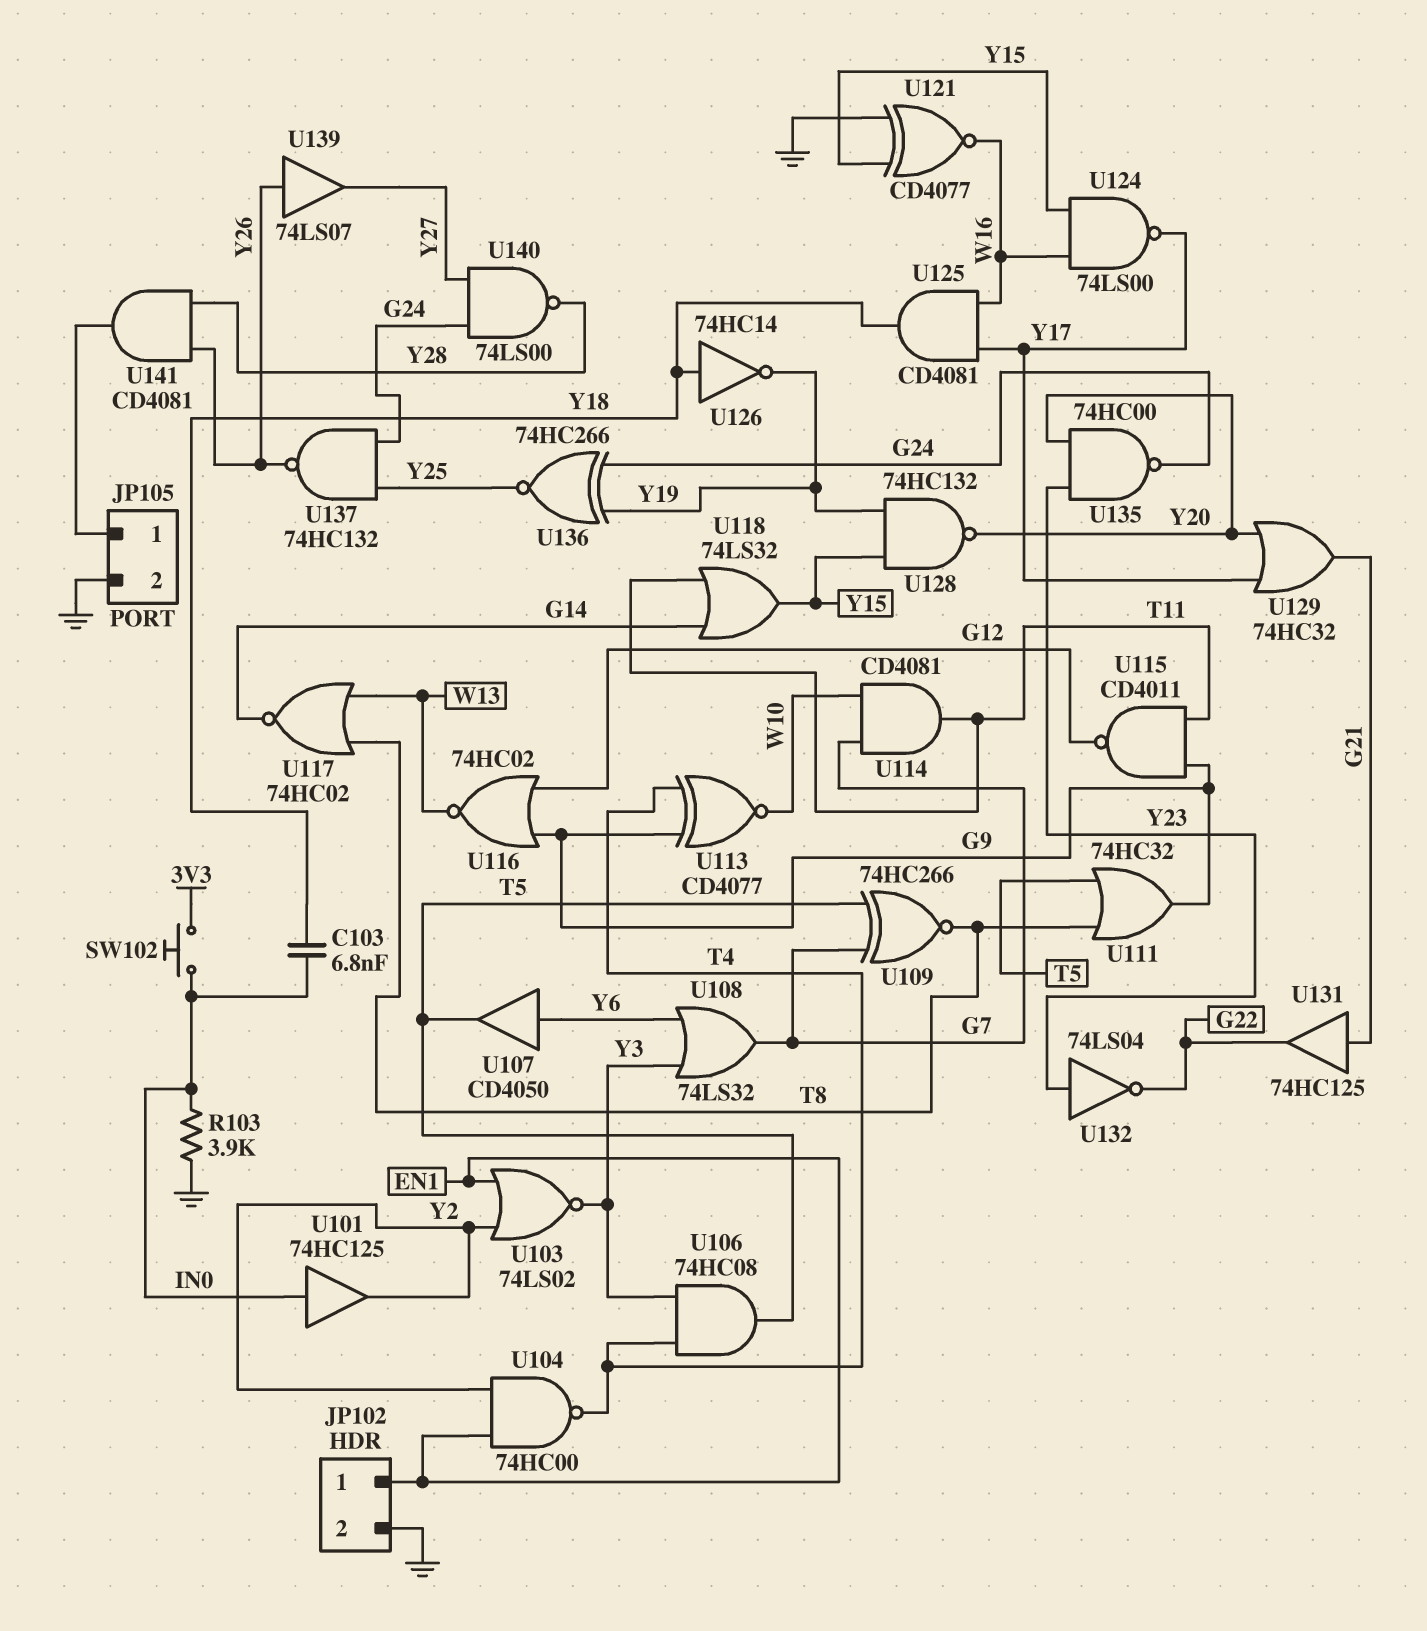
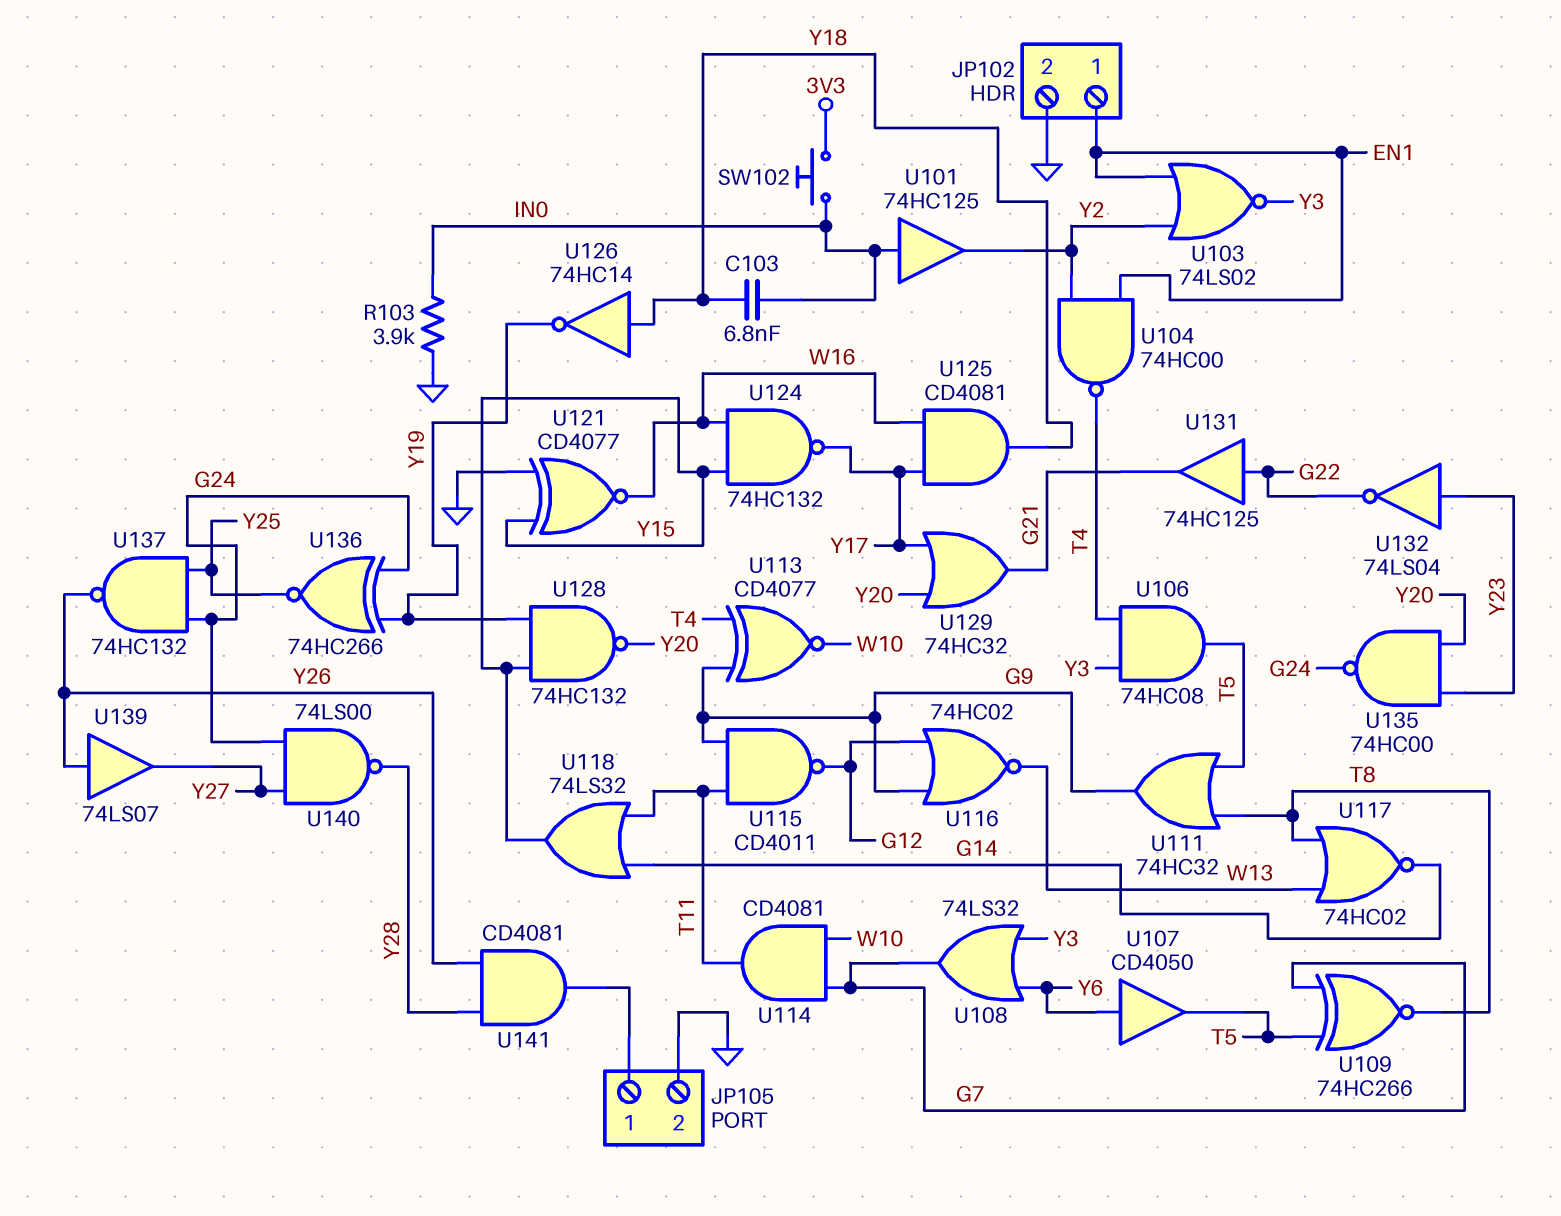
U124: NAND 74LS00 (in W16, in Y15, out Y17) -> NAND 74HC132 (in W16, in Y15, out Y17)
U131: buffer 74HC125 (in G21, out G22) -> buffer 74HC125 (in G22, out G21)

